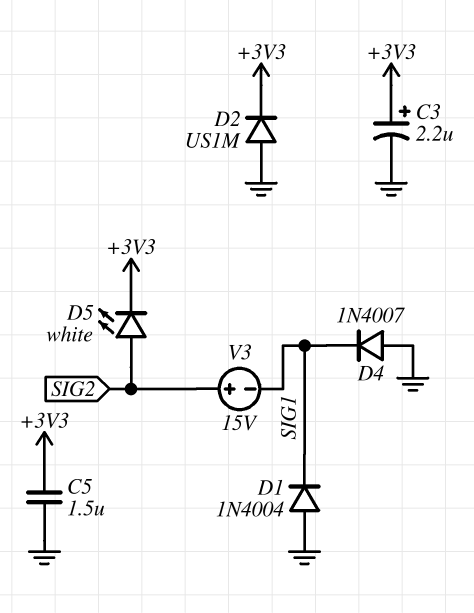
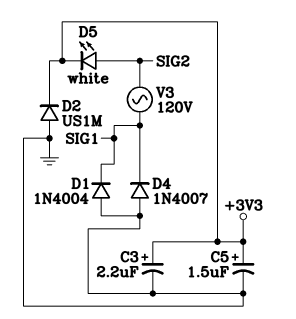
C5: 1.5uF (+3V3, GND) -> 1.5uF (plus +3V3, minus GND)
V3: 15V (plus SIG2, minus SIG1) -> AC 120V (SIG1, SIG2)

